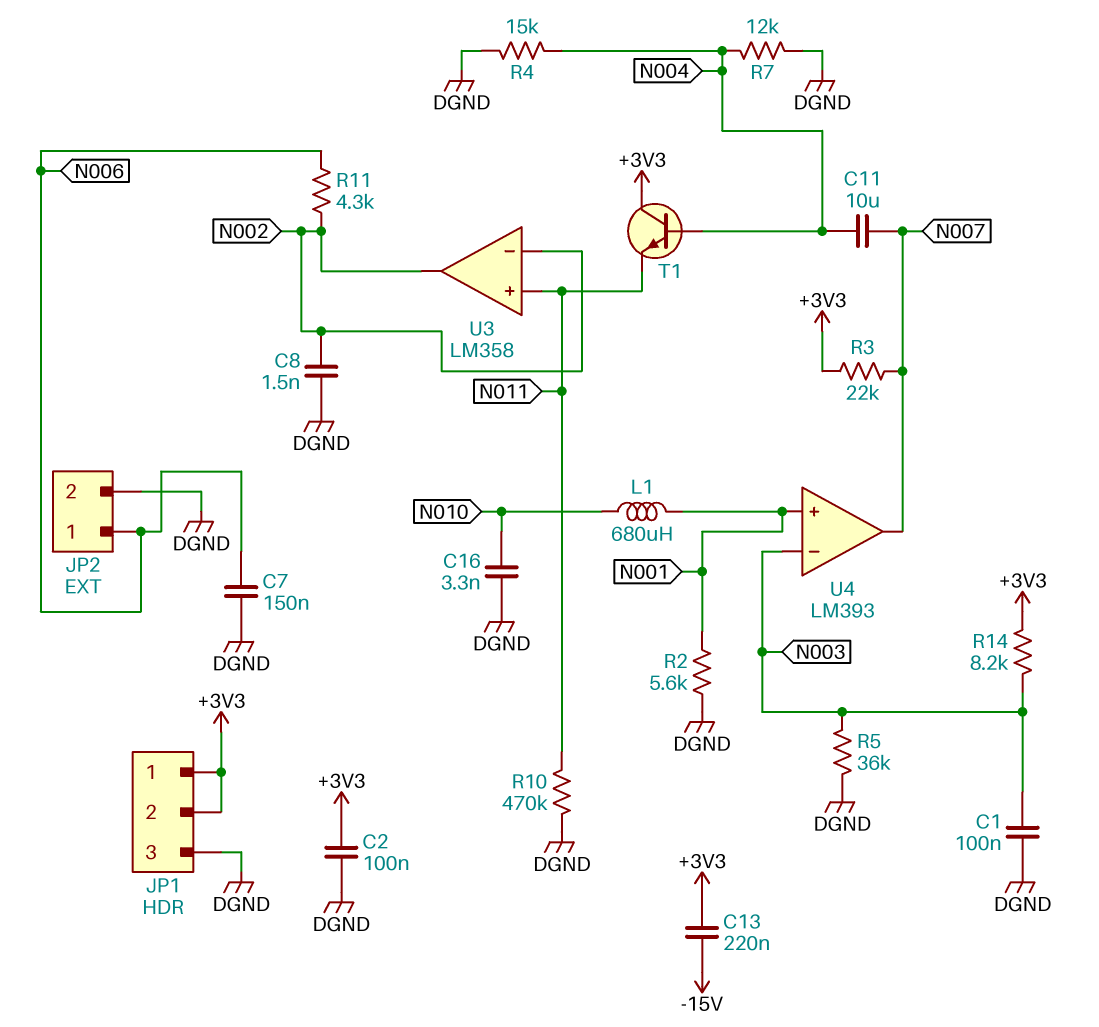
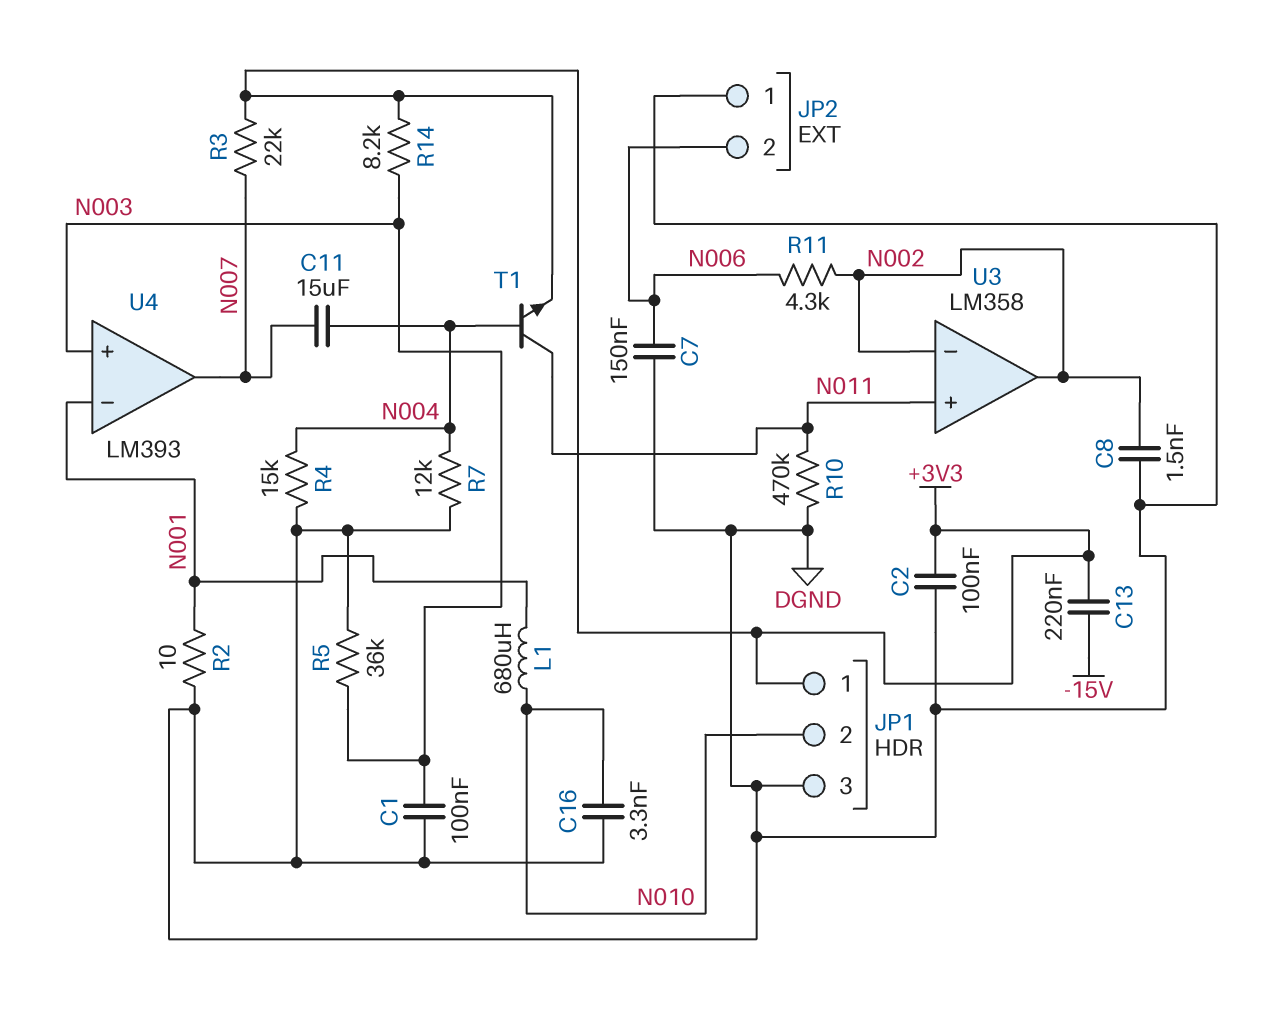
C11: 10uF (N004, N007) -> 15uF (N004, N007)
JP1 pin 2: +3V3 -> N010
JP2 pin 1: N006 -> DGND
JP2 pin 2: DGND -> N006
R2: 5.6k (DGND, N001) -> 10 (DGND, N001)
T1: NPN (B N004, C +3V3, E N011) -> NPN (B N004, C N011, E +3V3)
U4 pin in+: N001 -> N003
U4 pin in-: N003 -> N001

